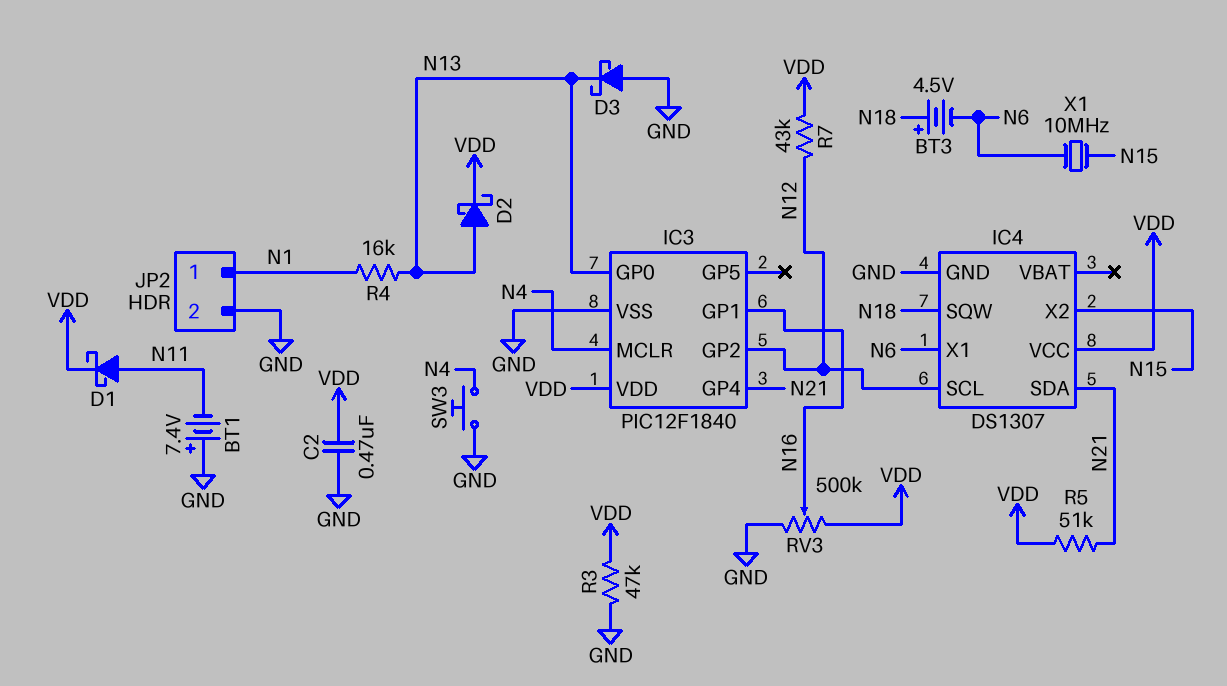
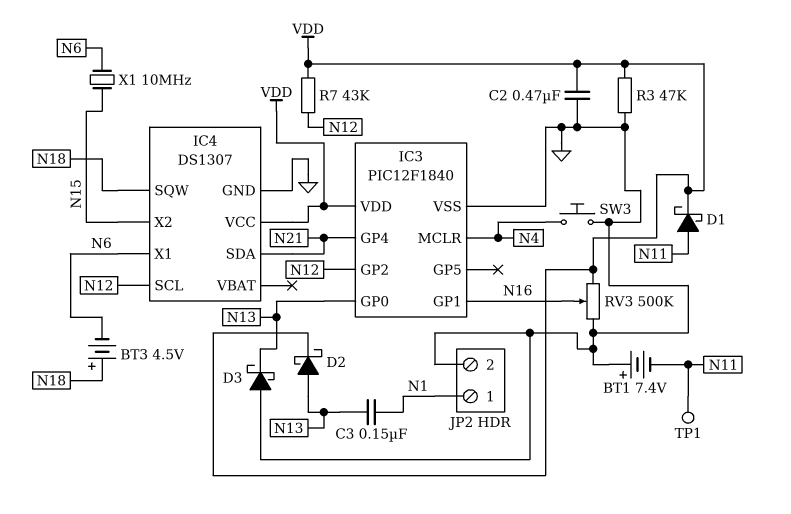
C3: none -> 150nF (N1, N13)
R4: 16k (N1, N13) -> none
R5: 51k (N21, VDD) -> none
TP1: none -> test point (N11)

